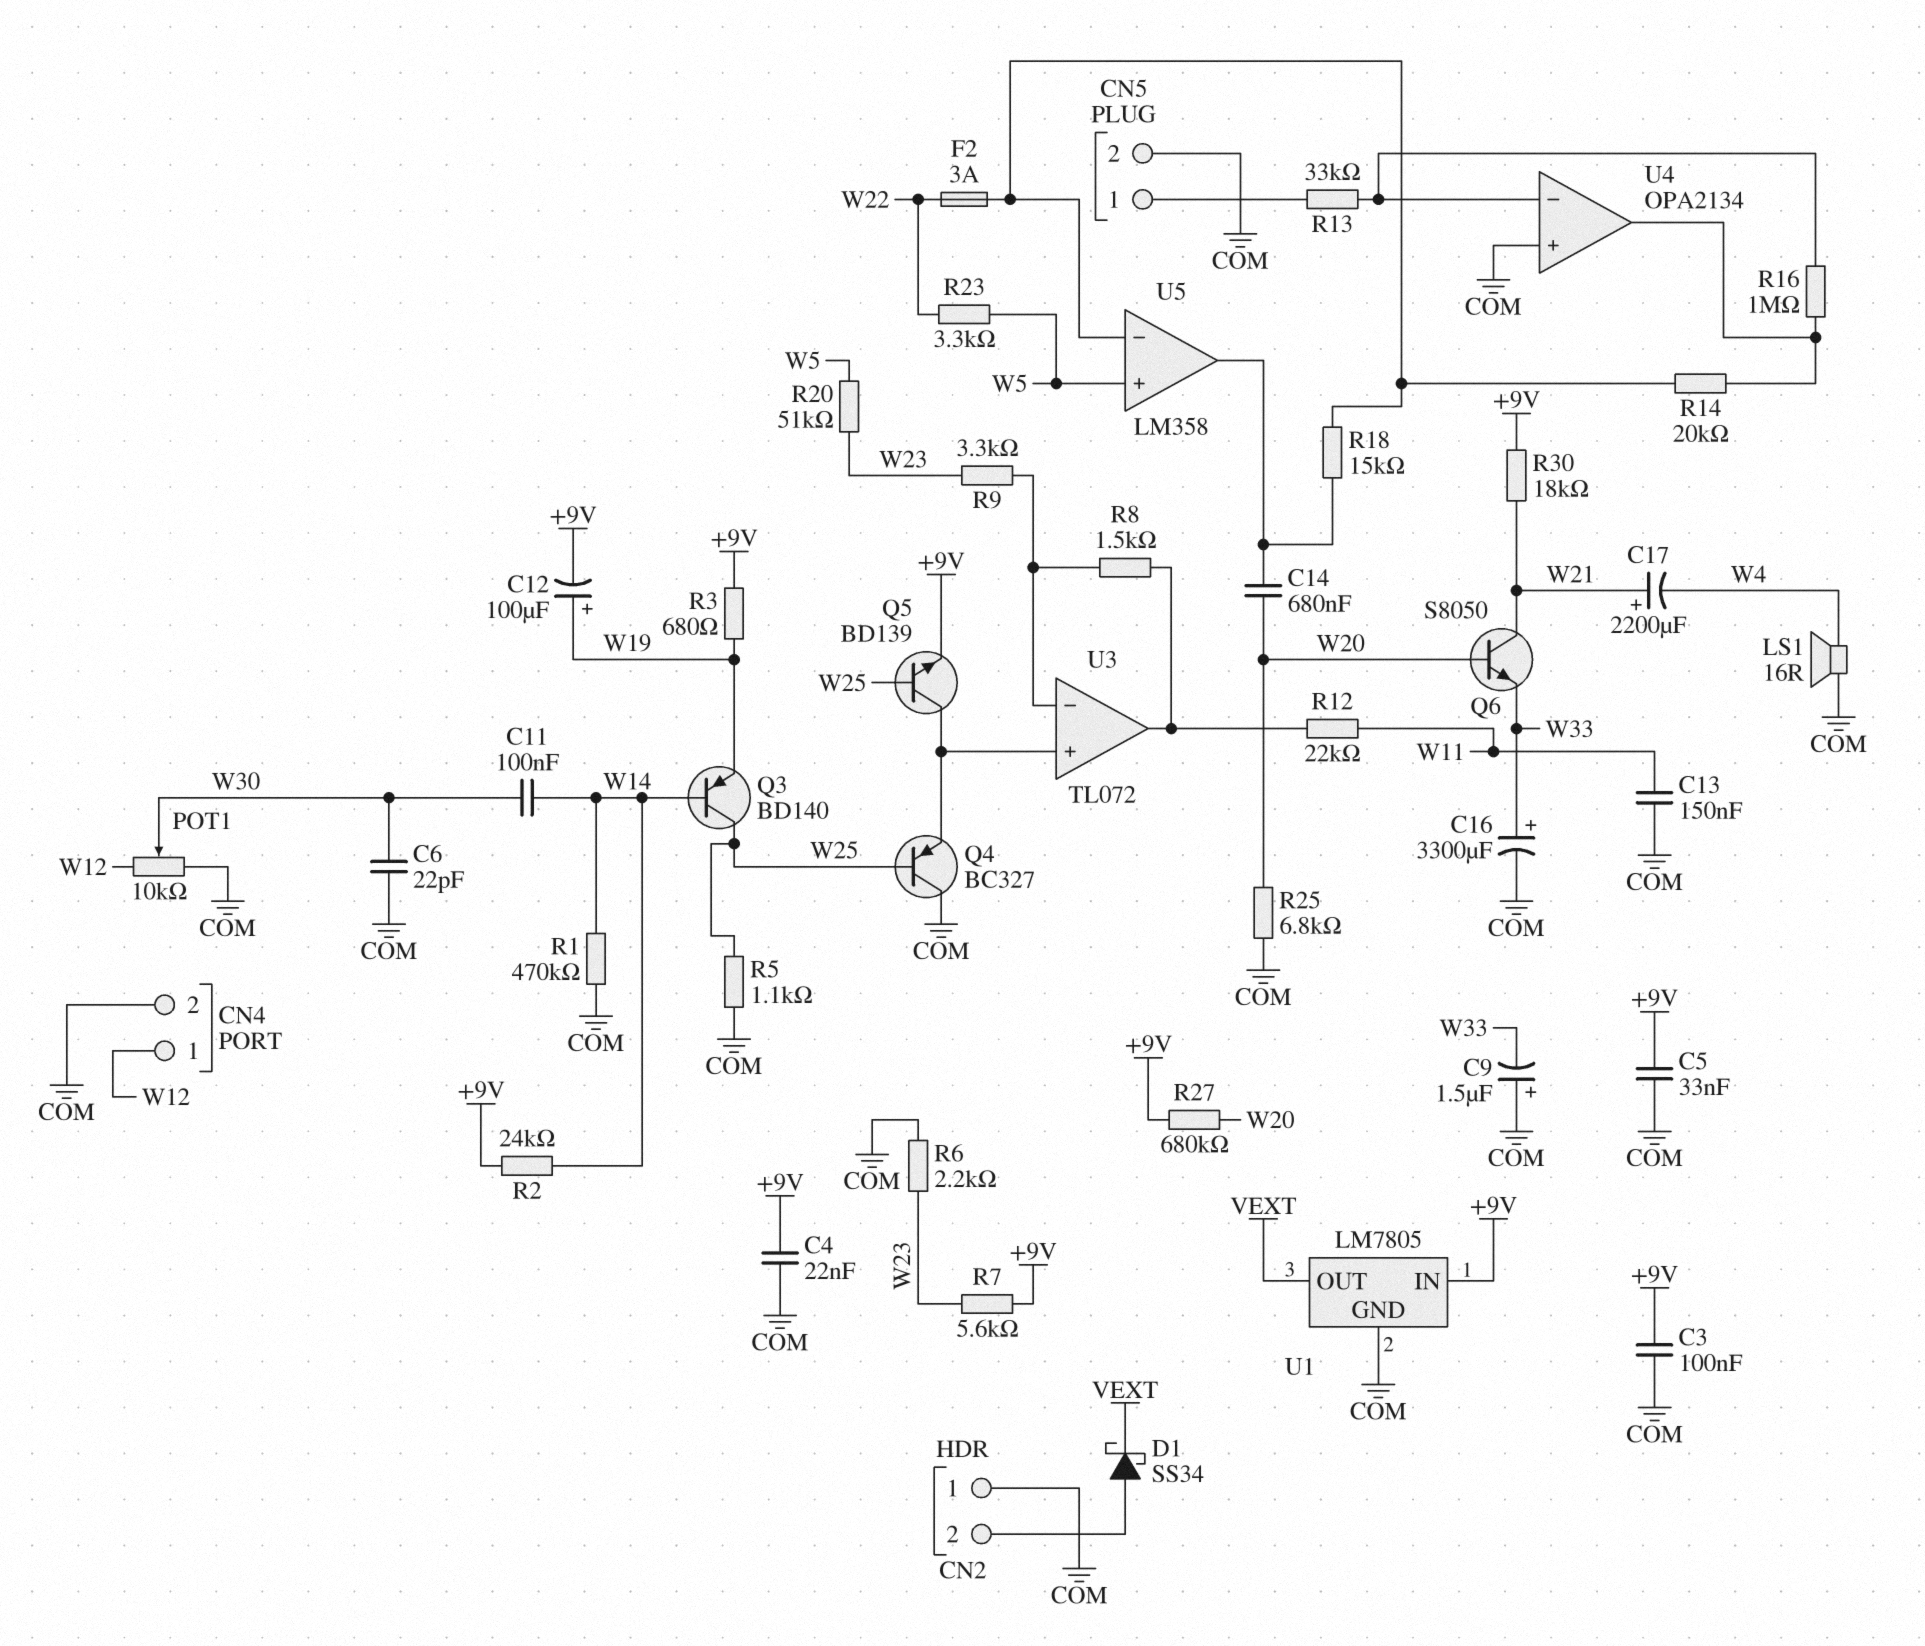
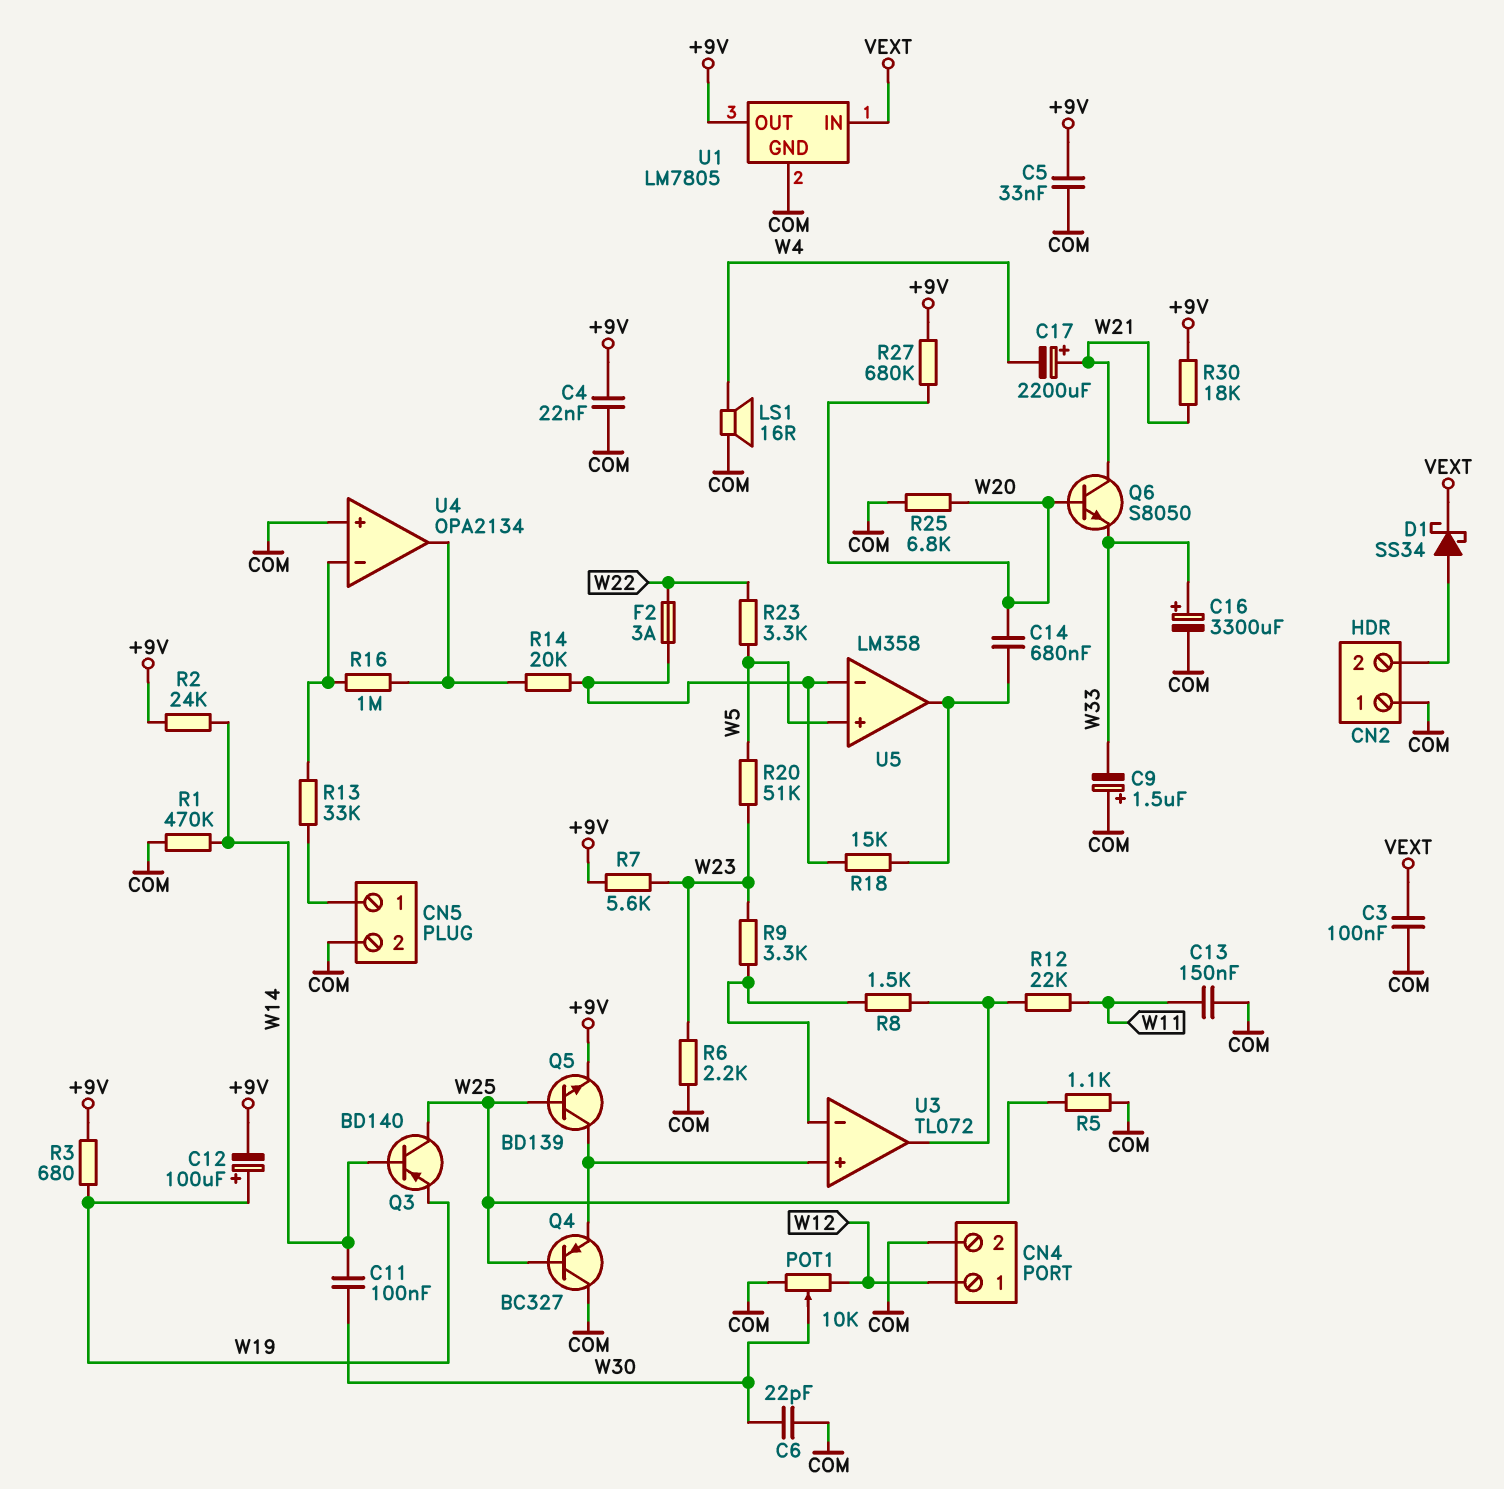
C3: 100nF (+9V, COM) -> 100nF (COM, VEXT)
U1 pin IN: +9V -> VEXT
U1 pin OUT: VEXT -> +9V

